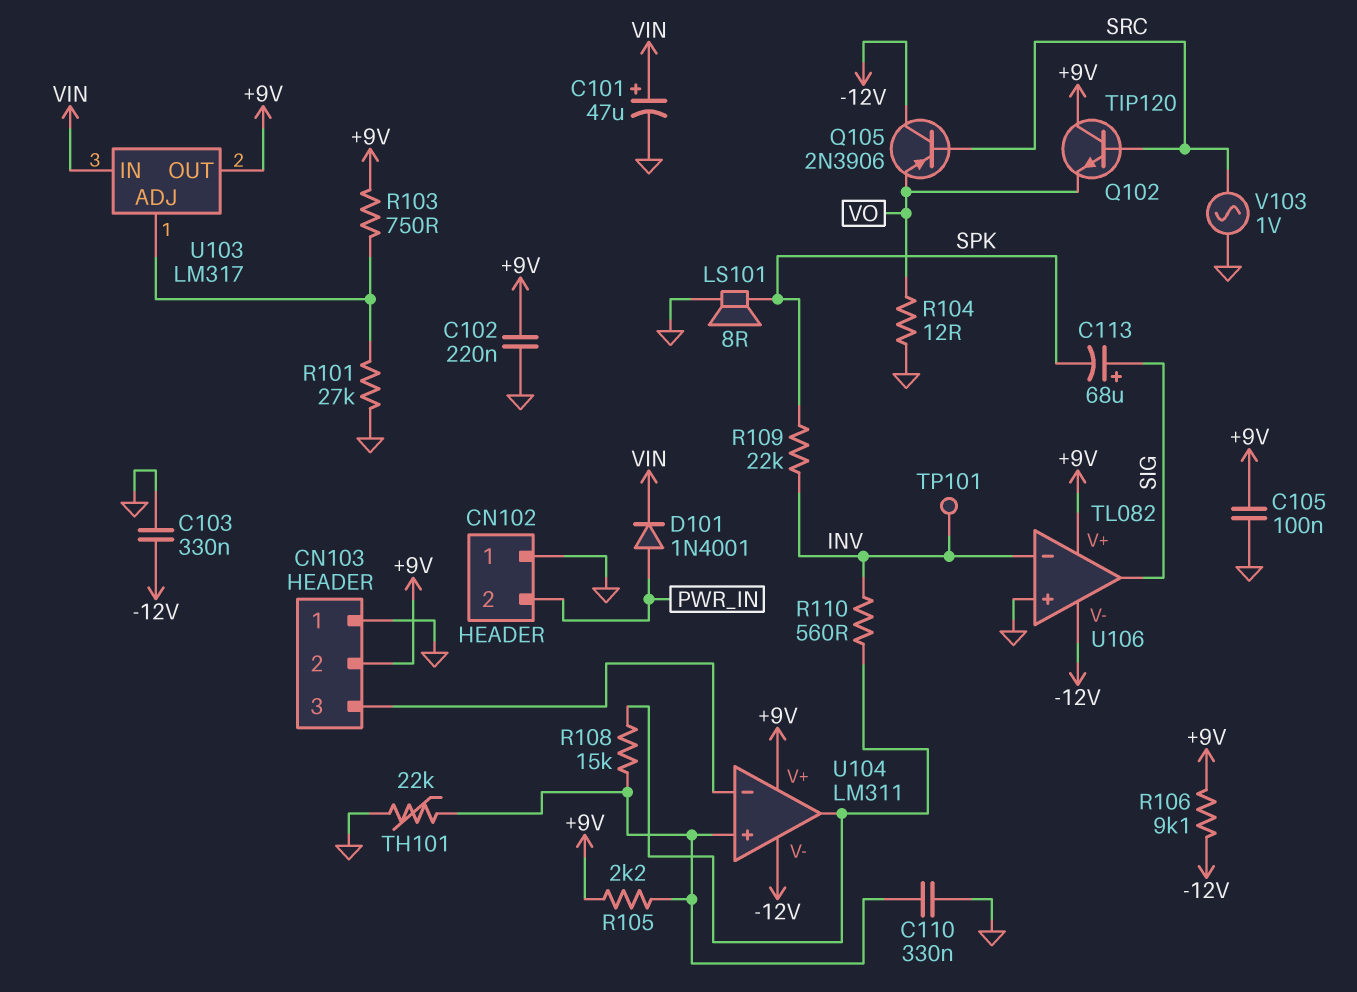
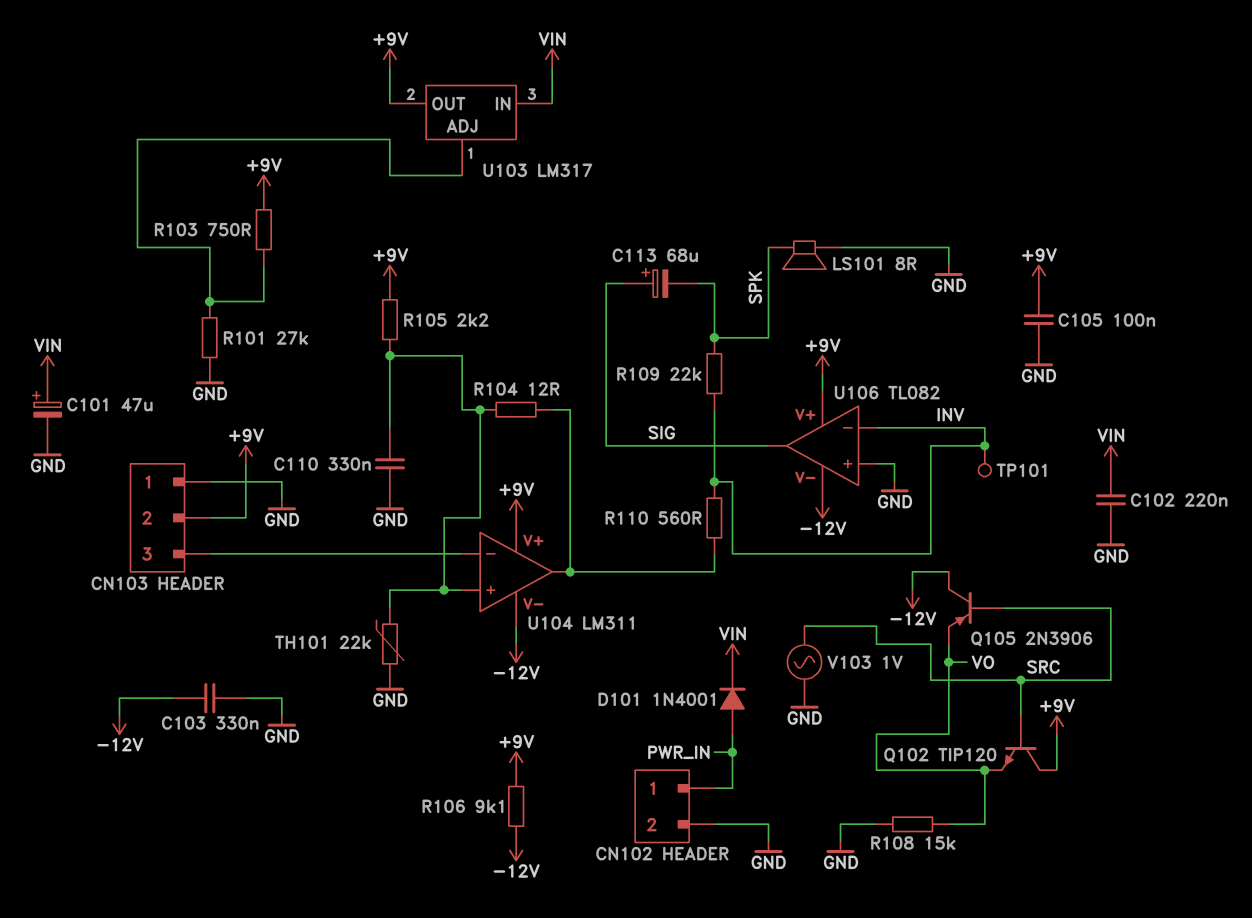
C102: 220nF (+9V, GND) -> 220nF (GND, VIN)
CN102 pin 1: GND -> PWR_IN
CN102 pin 2: PWR_IN -> GND
R104: 12 (GND, VO) -> 12 (U104/in+, U104/out)
R108: 15k (U104/in+, U104/out) -> 15k (GND, VO)

